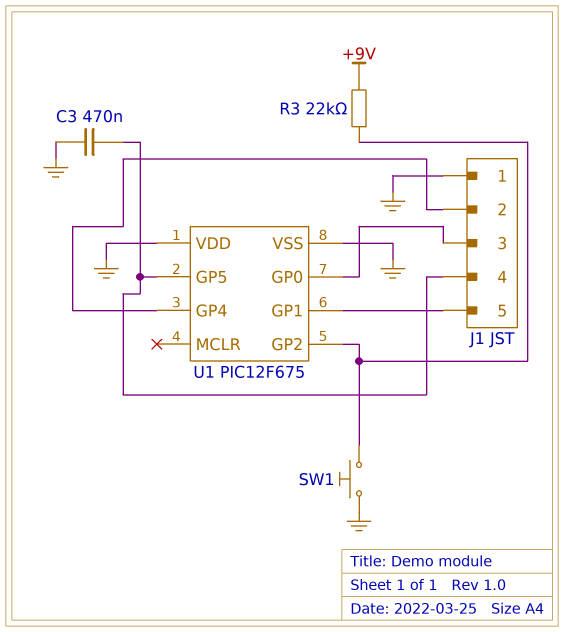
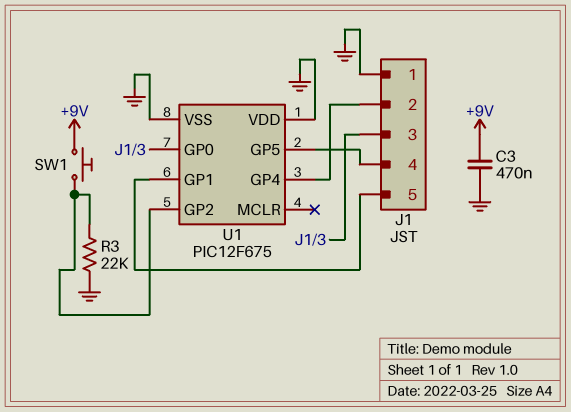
C3: 470nF (GND, J1/4) -> 470nF (+9V, GND)
R3: 22k (+9V, U1/GP2) -> 22k (GND, U1/GP2)
SW1: button (GND, U1/GP2) -> button (+9V, U1/GP2)

